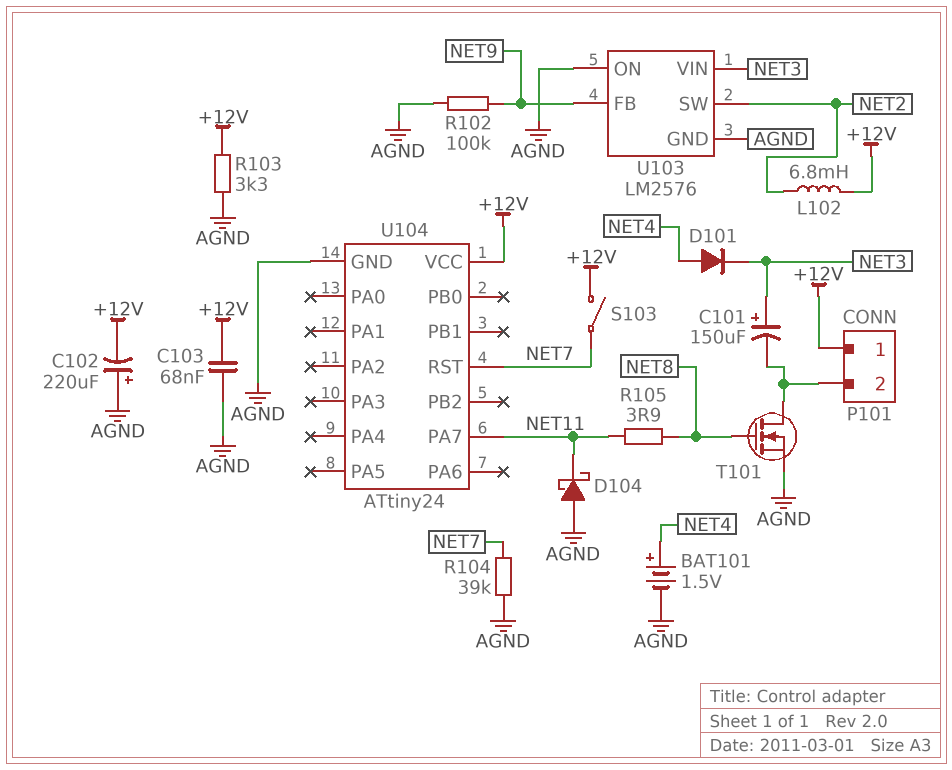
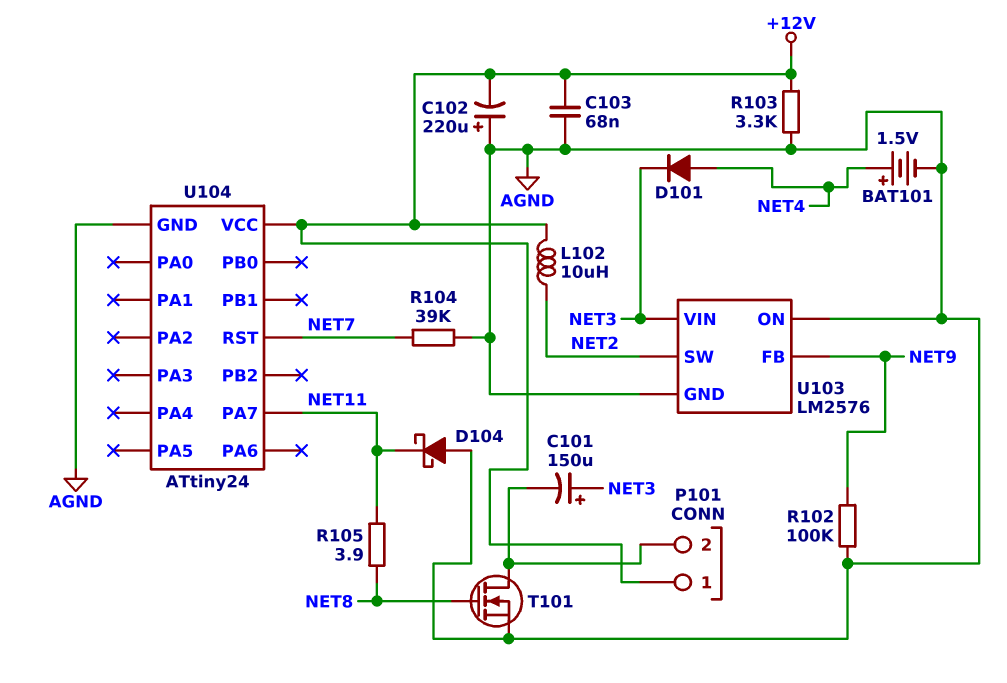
L102: 6.8mH (+12V, NET2) -> 10uH (+12V, NET2)
S103: switch (+12V, NET7) -> none

